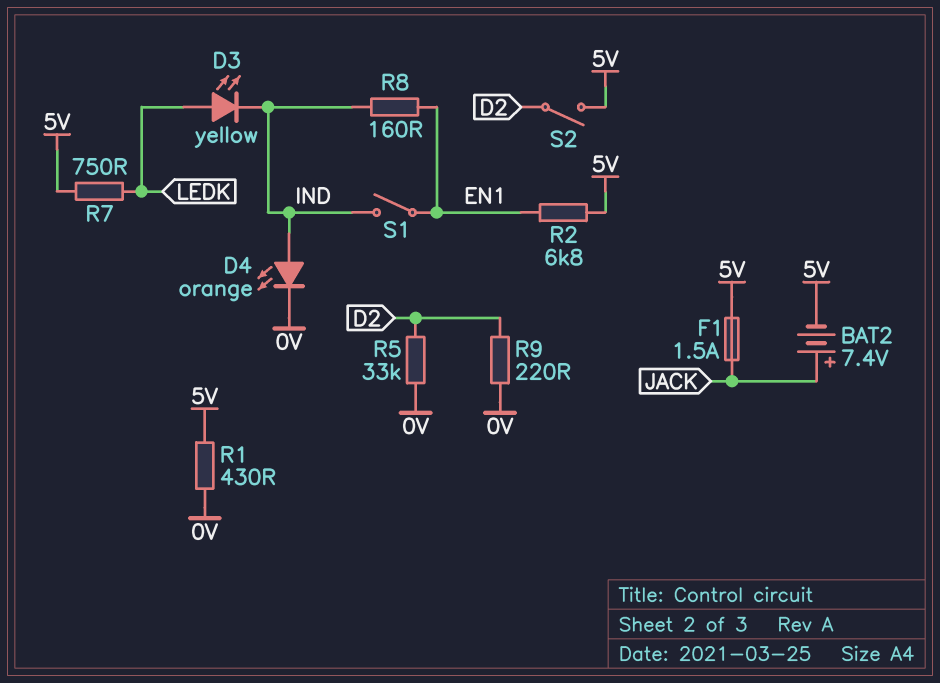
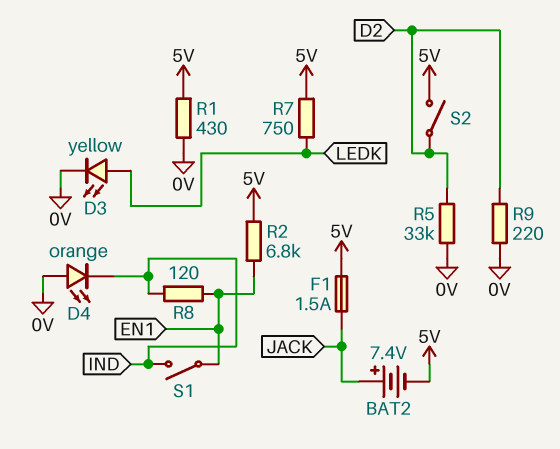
D3: LED yellow (A LEDK, K IND) -> LED yellow (A LEDK, K 0V)
D4: LED orange (A IND, K 0V) -> LED orange (A 0V, K IND)
R8: 160 (EN1, IND) -> 120 (EN1, IND)

